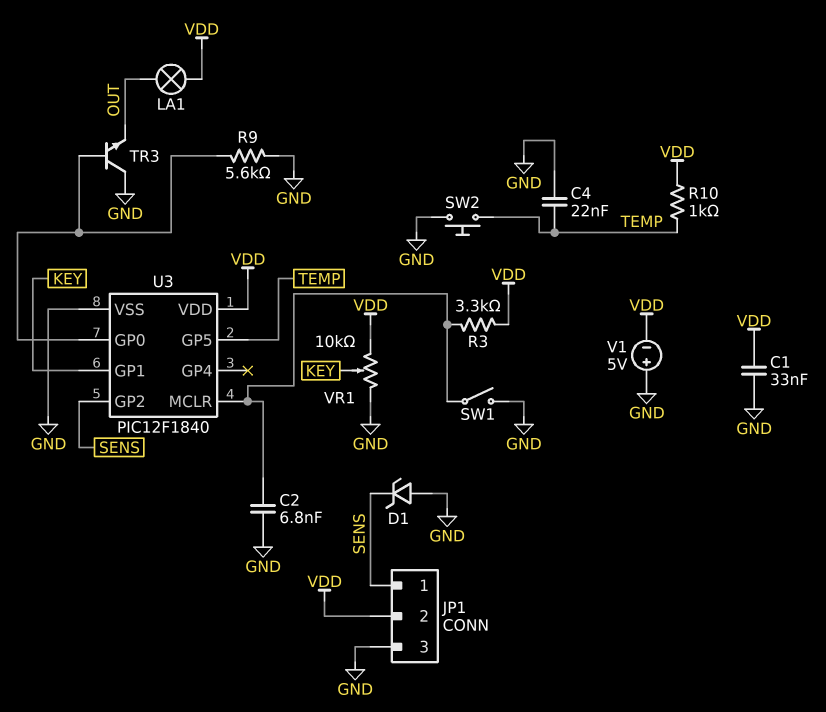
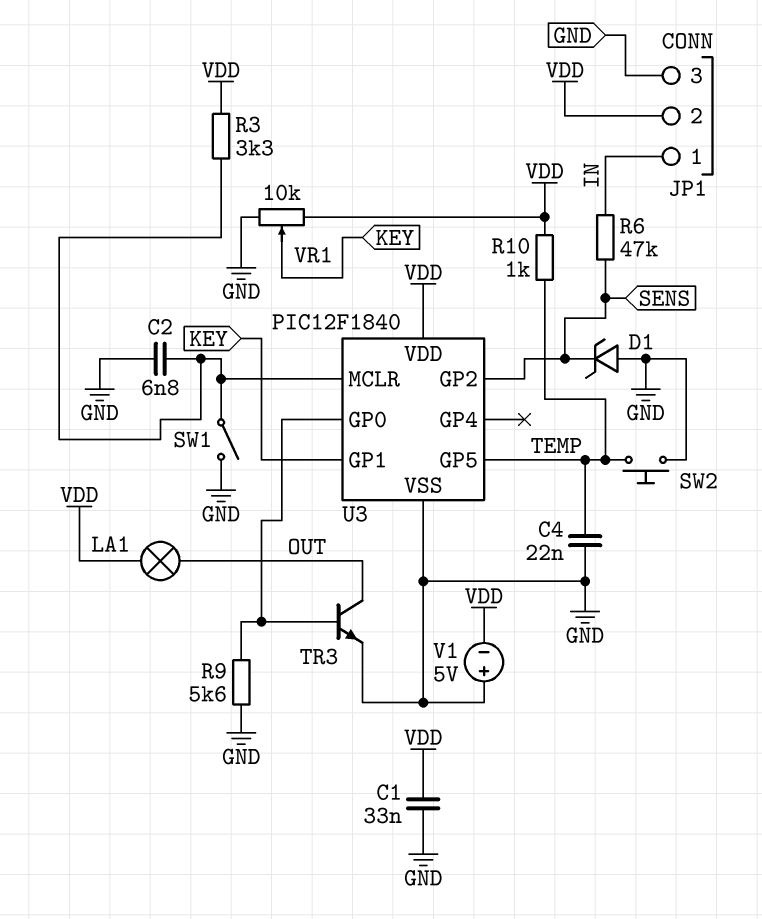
JP1 pin 1: SENS -> IN
R6: none -> 47k (IN, SENS)
TR3: NPN (B U3/GP0, C GND, E OUT) -> NPN (B U3/GP0, C OUT, E GND)

